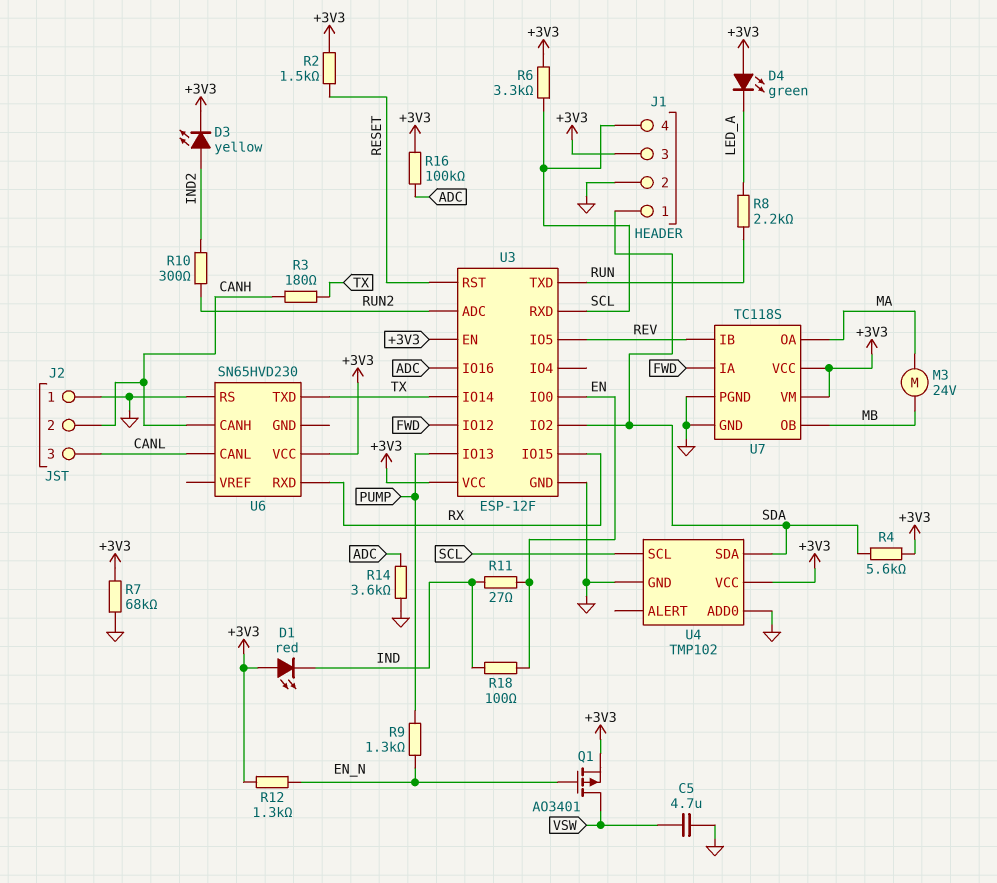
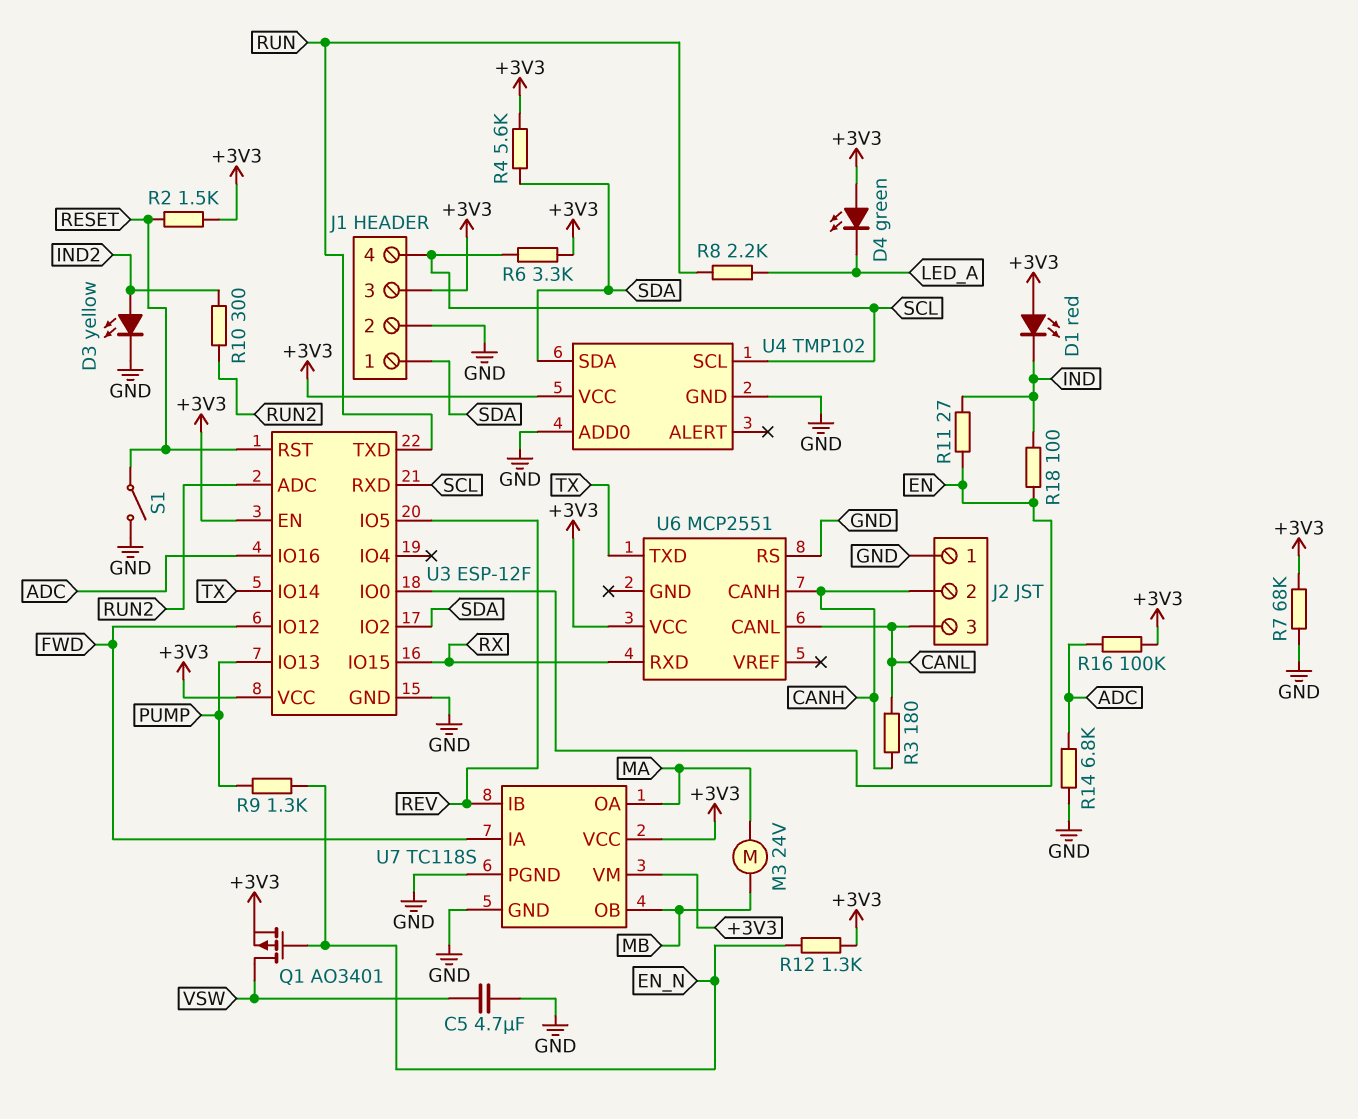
D3: LED yellow (A IND2, K +3V3) -> LED yellow (A IND2, K GND)
R3: 180 (CANH, TX) -> 180 (CANH, CANL)
R14: 3.6k (ADC, GND) -> 6.8k (ADC, GND)
S1: none -> switch (GND, RESET)
U6: SN65HVD230 -> MCP2551

